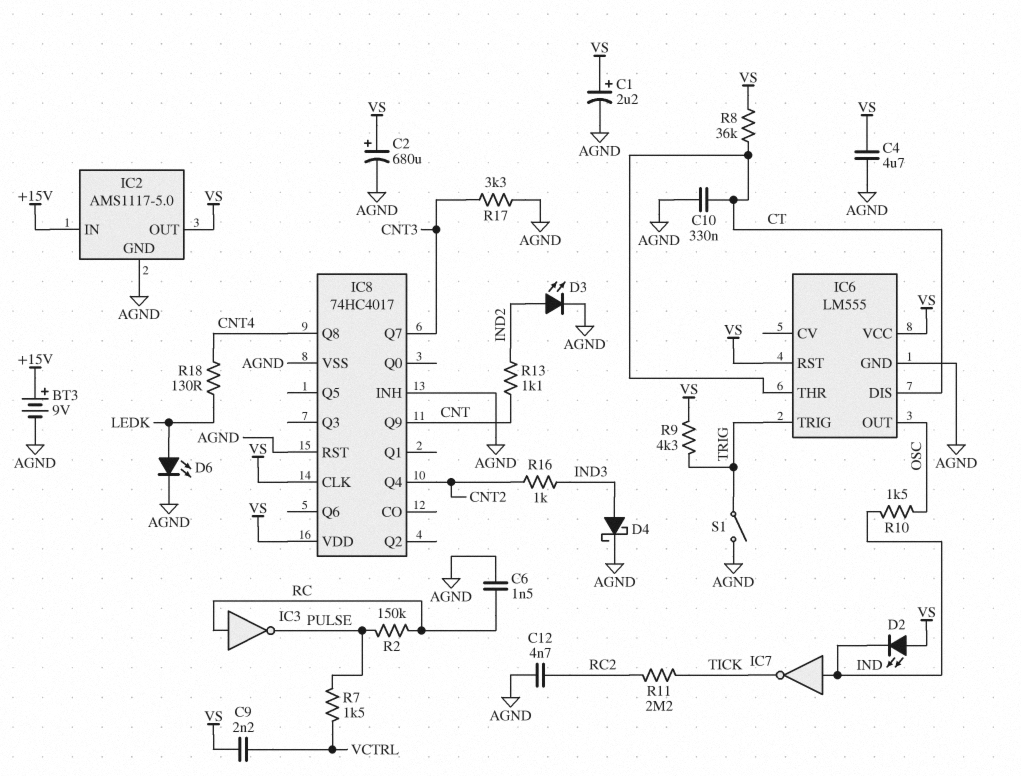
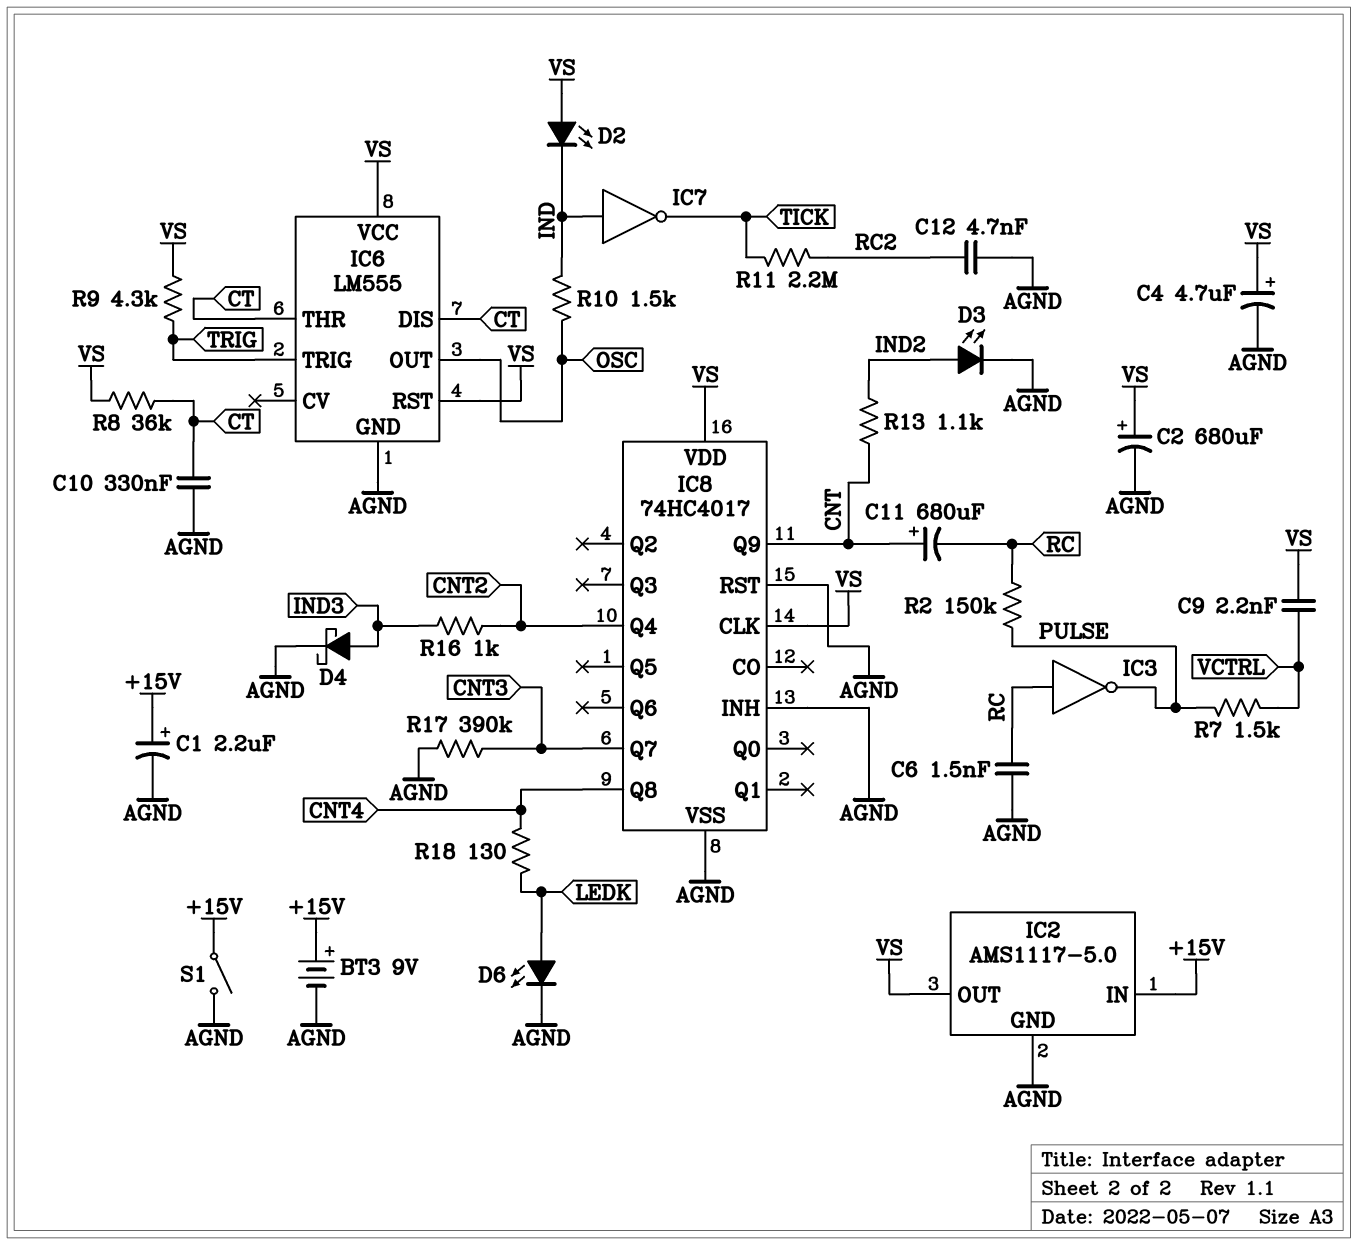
C1: 2.2uF (plus VS, minus AGND) -> 2.2uF (plus +15V, minus AGND)
C4: 4.7uF (AGND, VS) -> 4.7uF (plus VS, minus AGND)
C11: none -> 680uF (plus CNT, minus RC)
R17: 3.3k (AGND, CNT3) -> 390k (AGND, CNT3)
S1: switch (AGND, TRIG) -> switch (+15V, AGND)

